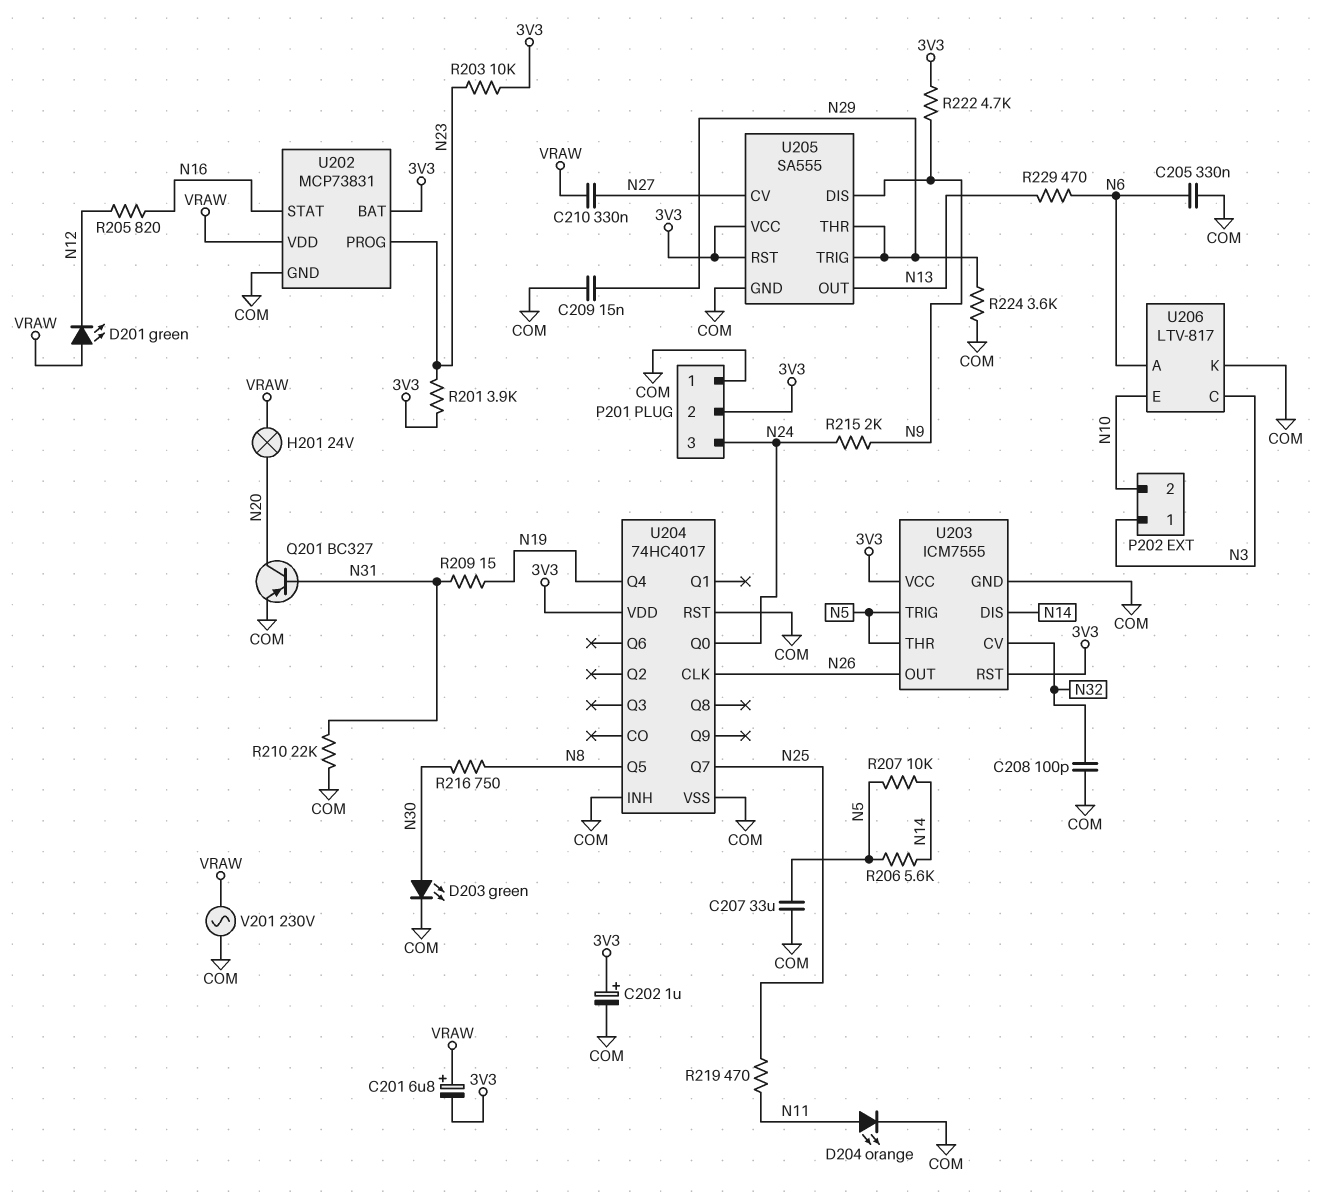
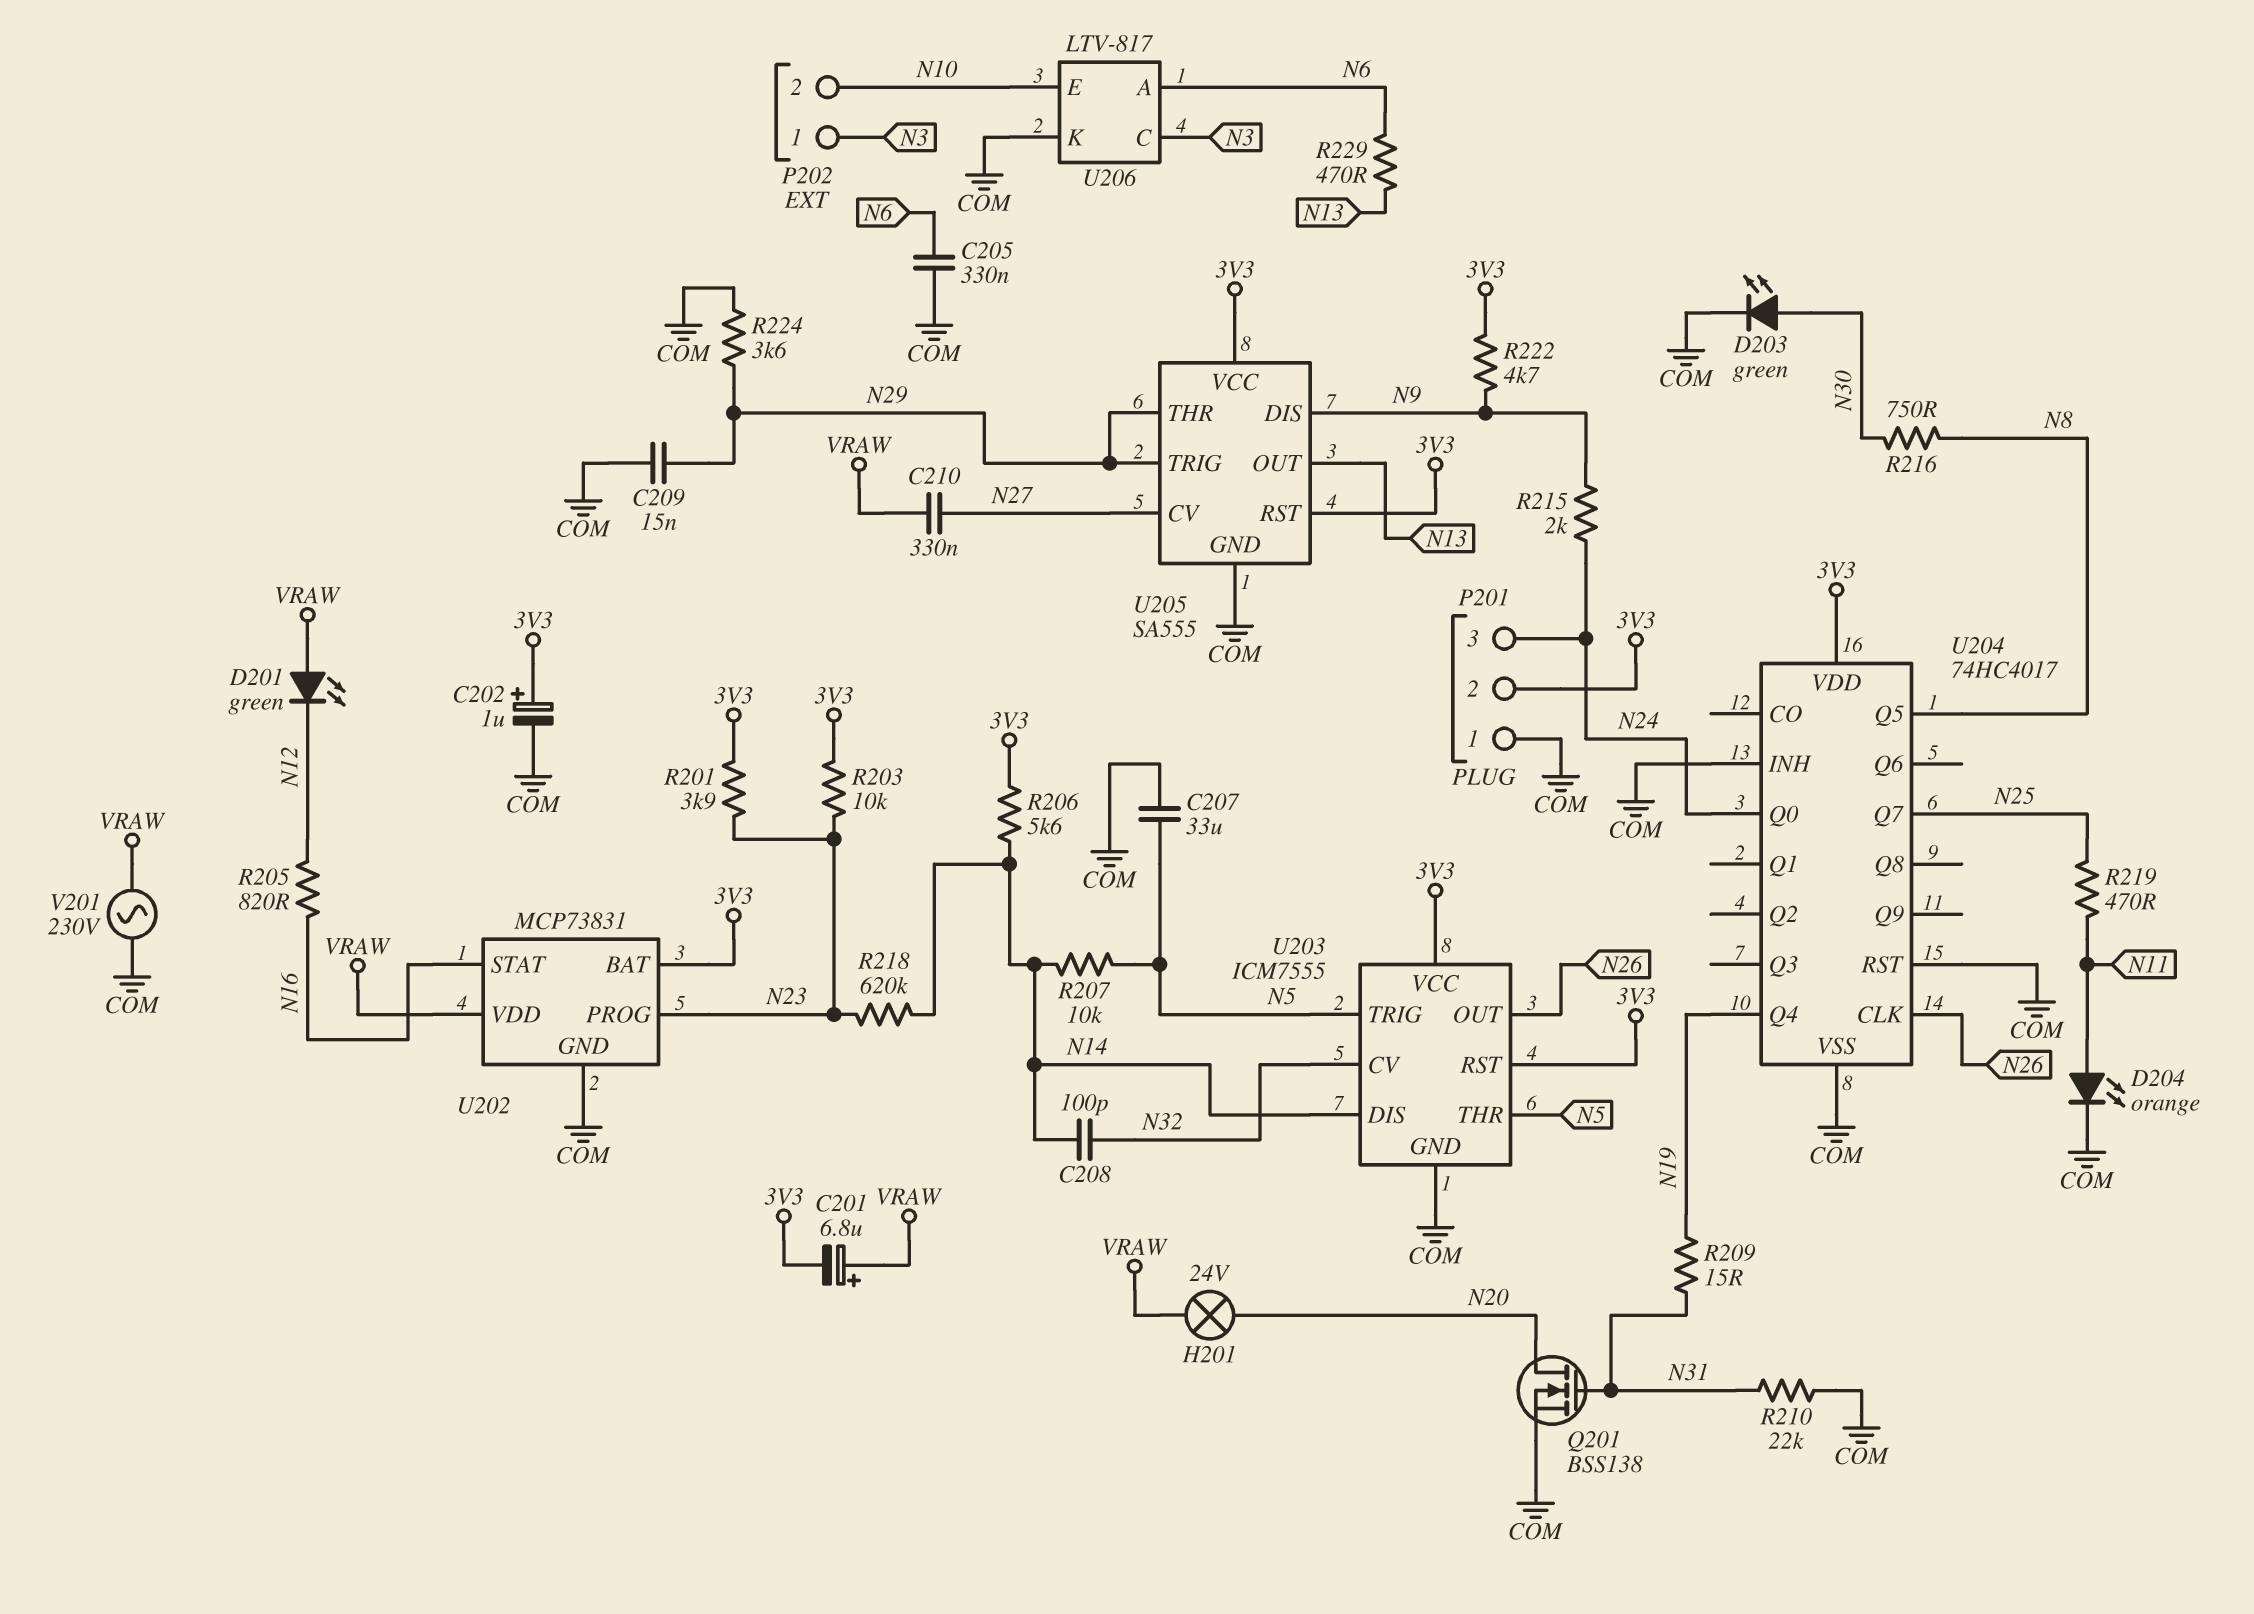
C208: 100pF (COM, N32) -> 100pF (N14, N32)
Q201: PNP BC327 (B N31, C N20, E COM) -> NMOS BSS138 (G N31, D N20, S COM)
R206: 5.6k (N5, N14) -> 5.6k (3V3, N14)
R218: none -> 620k (N14, N23)

